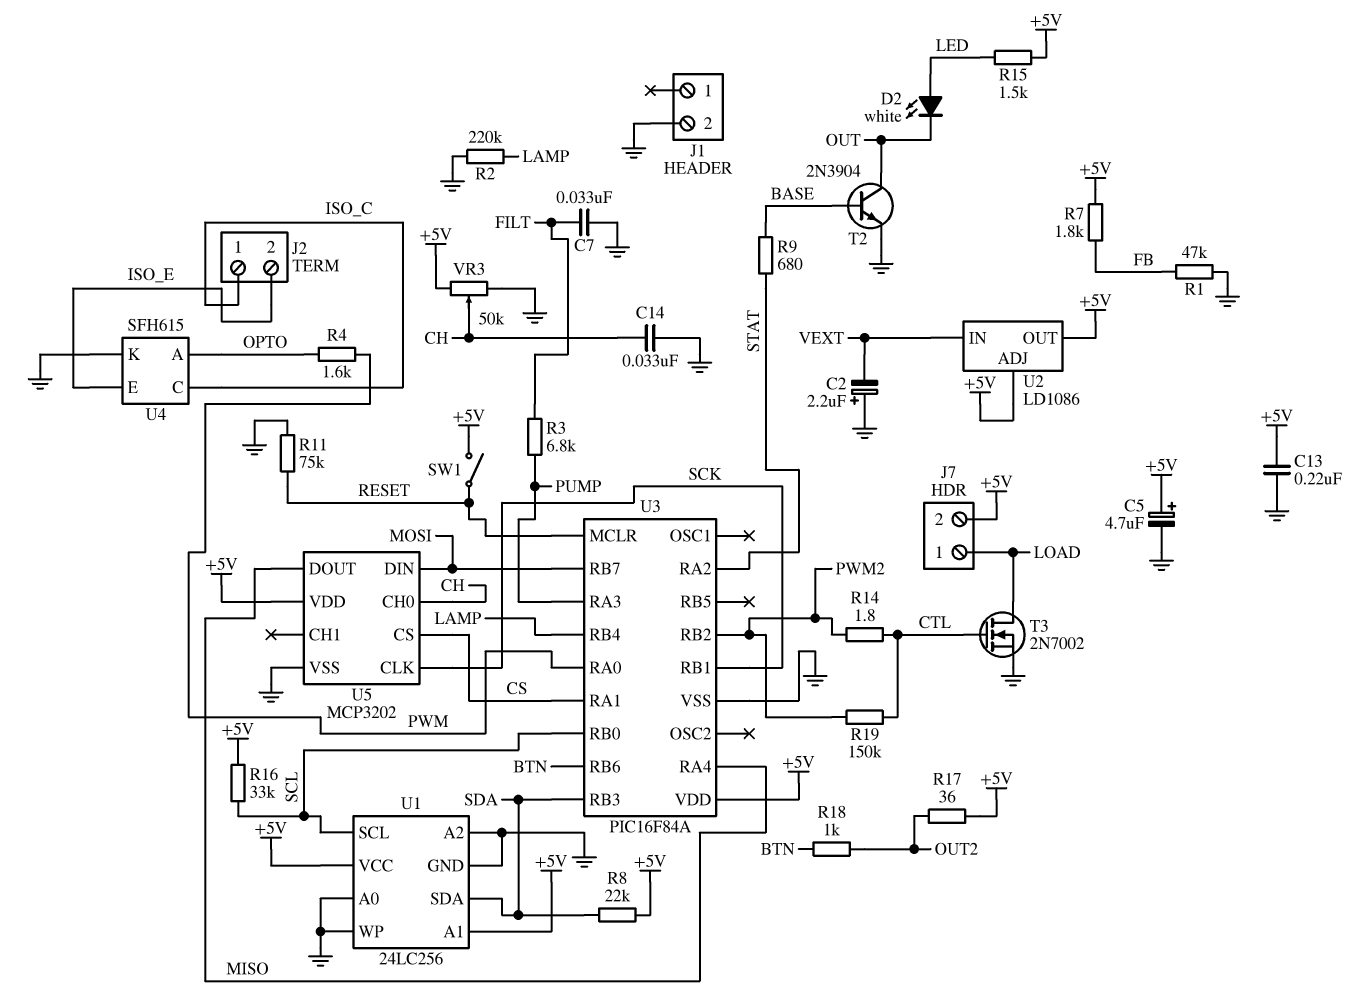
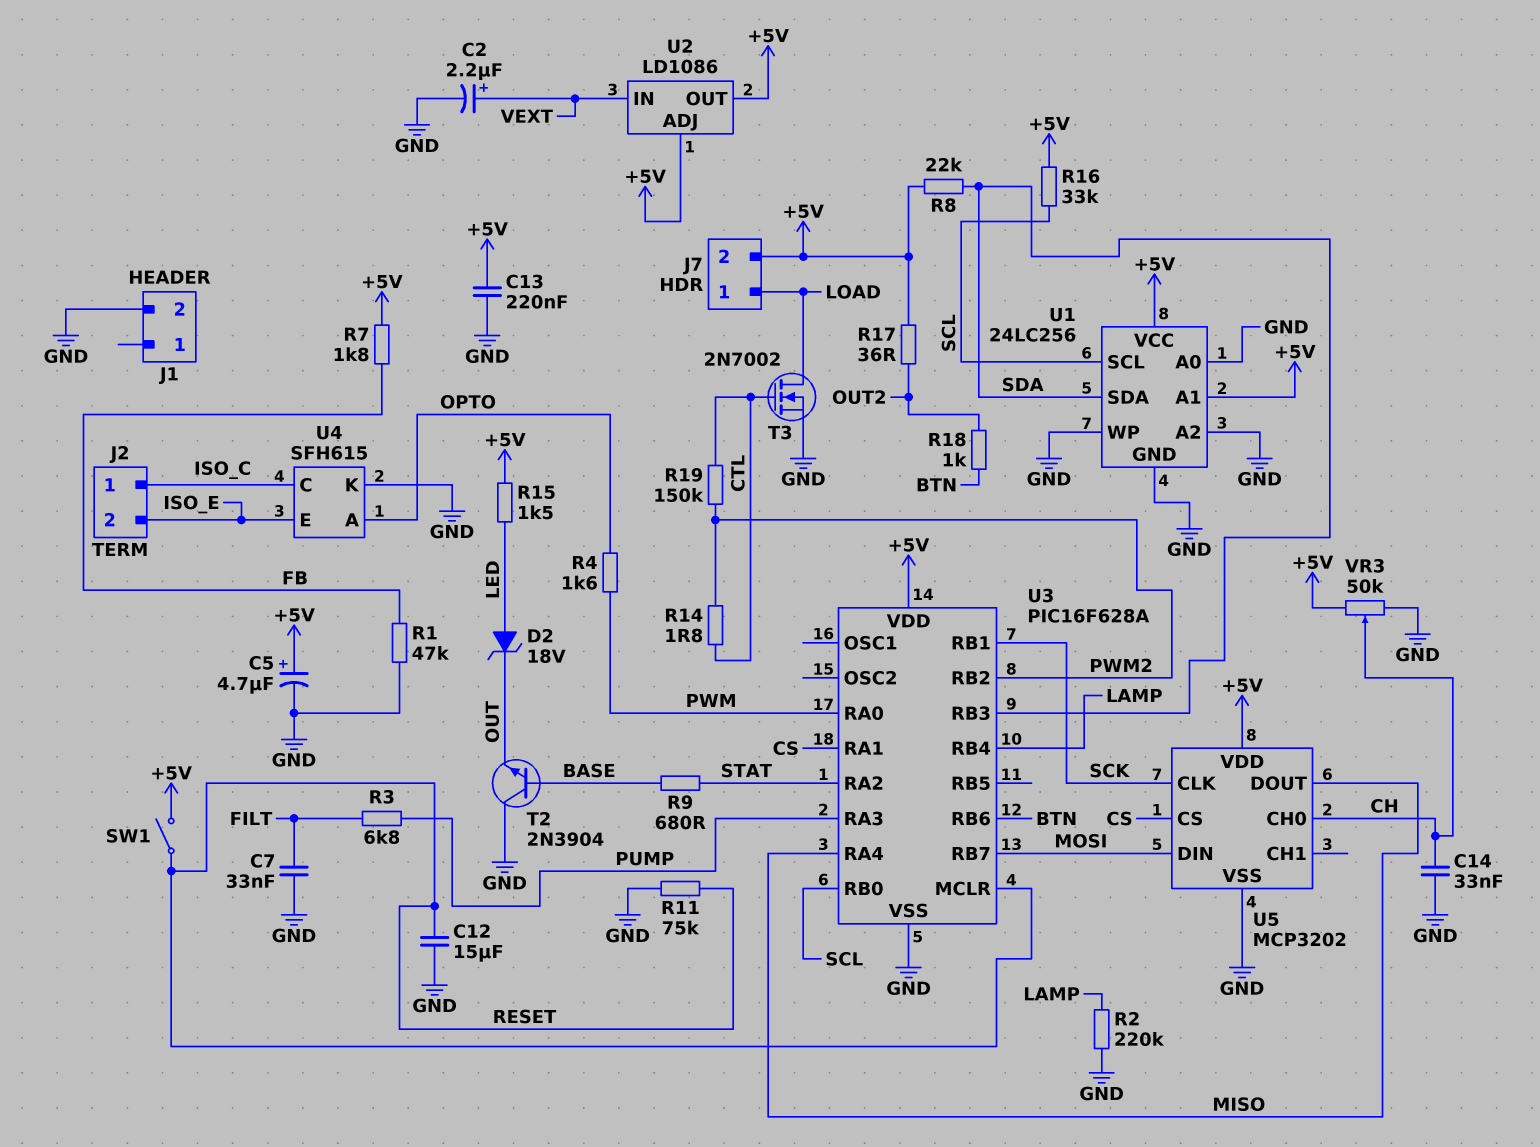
C2: 2.2uF (plus GND, minus VEXT) -> 2.2uF (plus VEXT, minus GND)
C12: none -> 15uF (GND, RESET)
D2: LED white (A LED, K OUT) -> zener 18V (A LED, K OUT)
T2: NPN 2N3904 (B BASE, C OUT, E GND) -> NPN 2N3904 (B BASE, C GND, E OUT)
U3: PIC16F84A -> PIC16F628A

